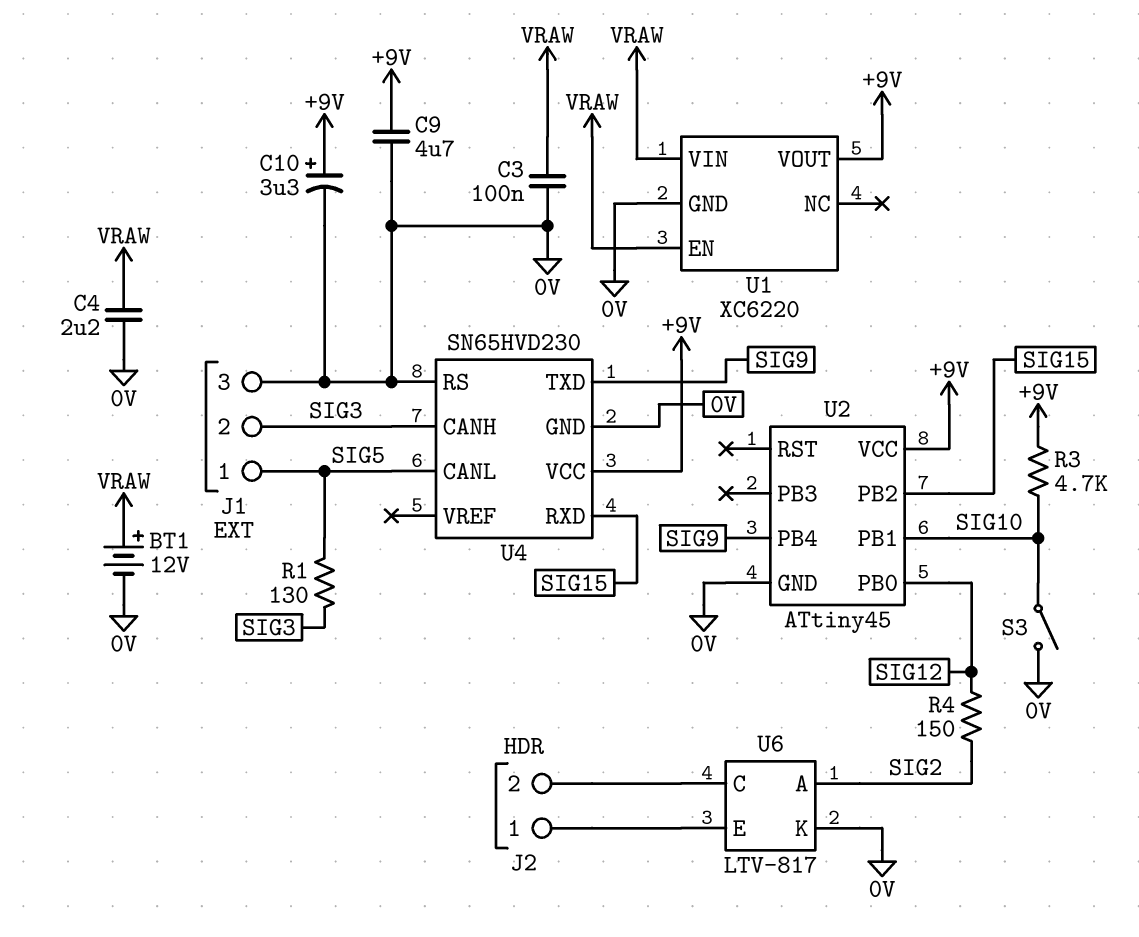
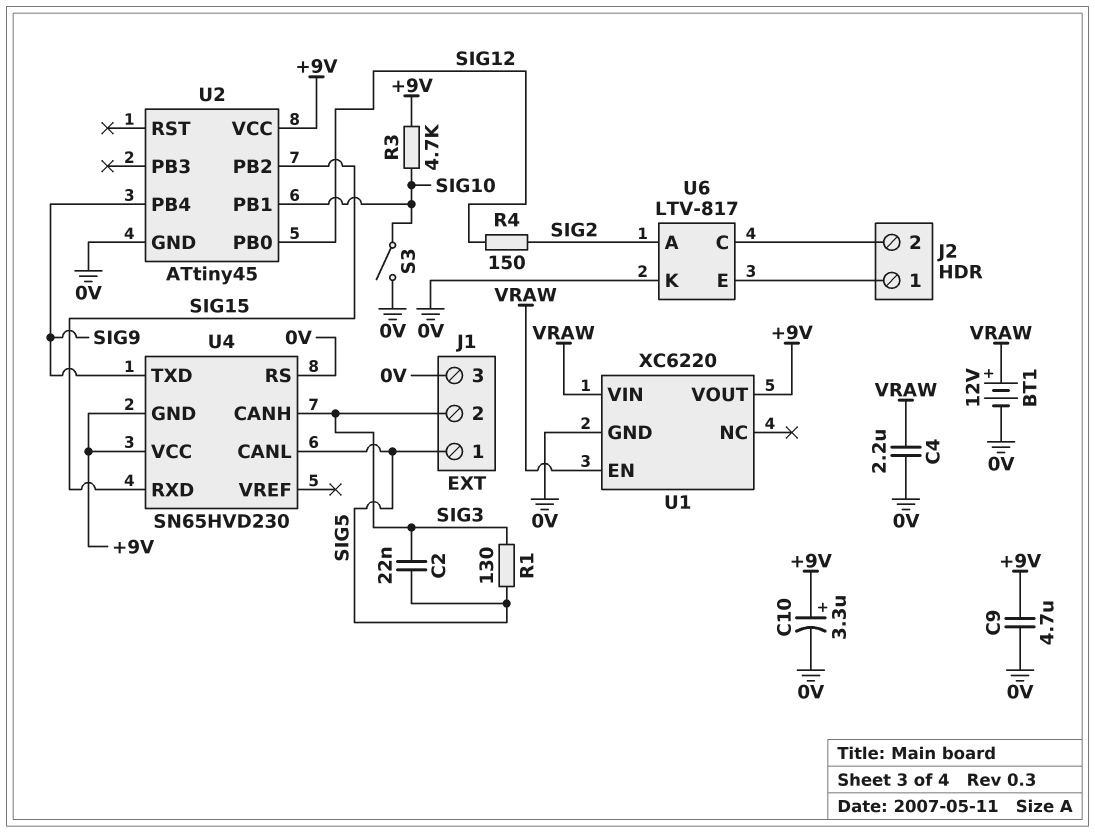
C2: none -> 22nF (SIG3, SIG5)
C3: 100nF (0V, VRAW) -> none
U4 pin GND: 0V -> +9V

